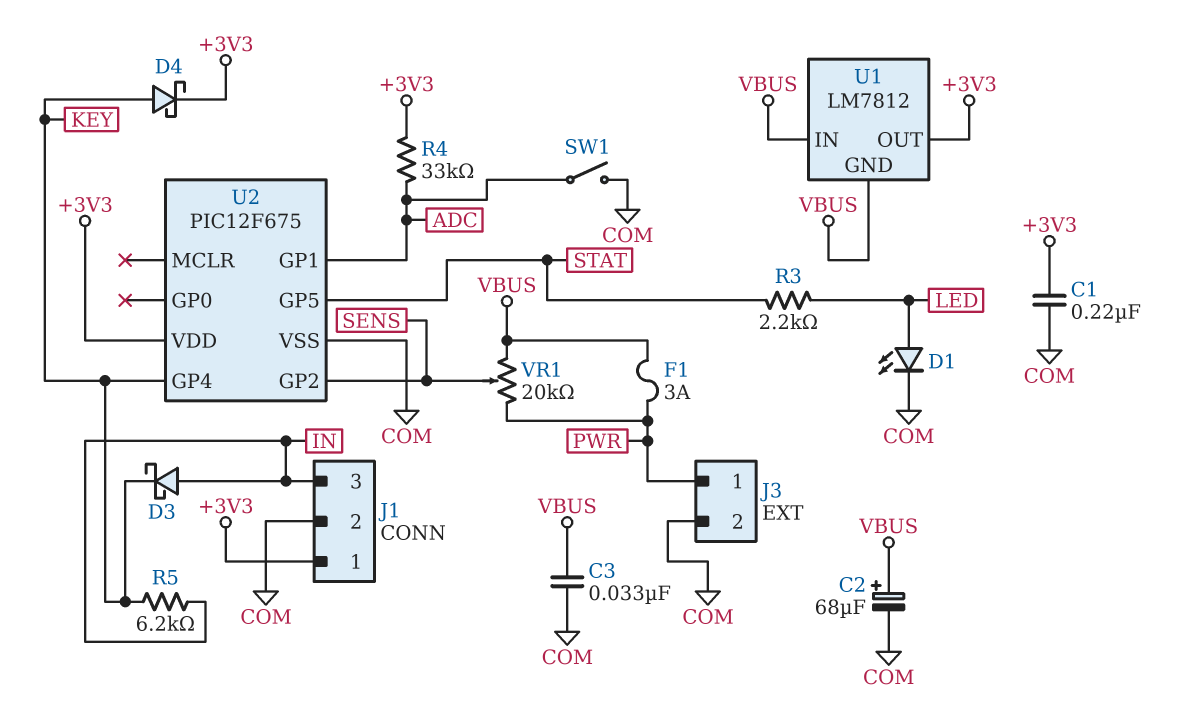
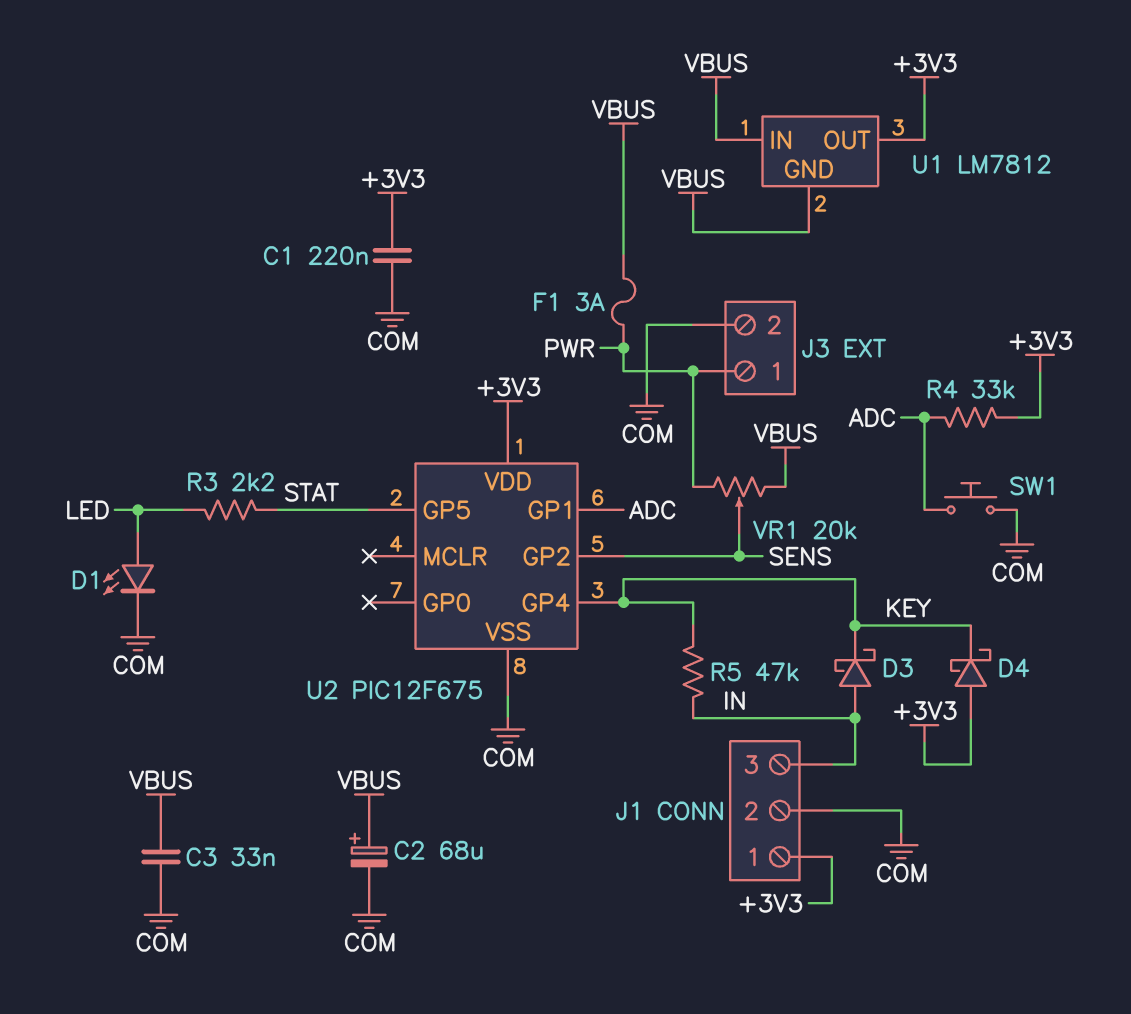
D4: schottky (A KEY, K +3V3) -> schottky (A +3V3, K KEY)
R5: 6.2k (IN, KEY) -> 47k (IN, KEY)
SW1: switch (ADC, COM) -> button (ADC, COM)

